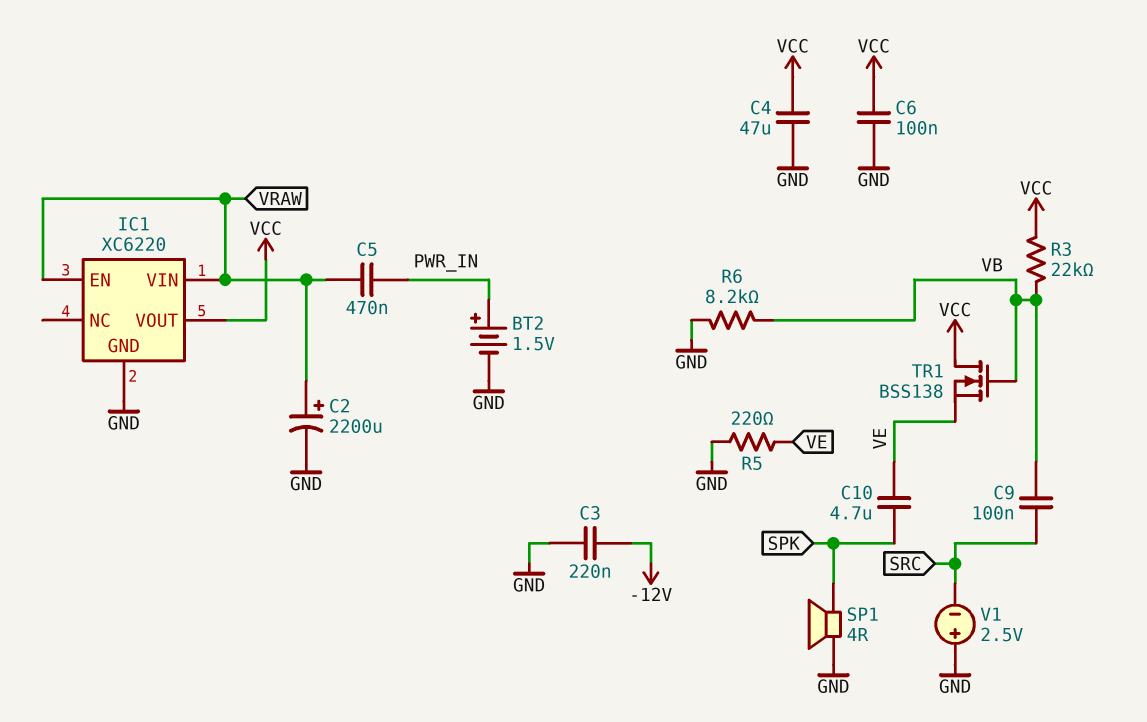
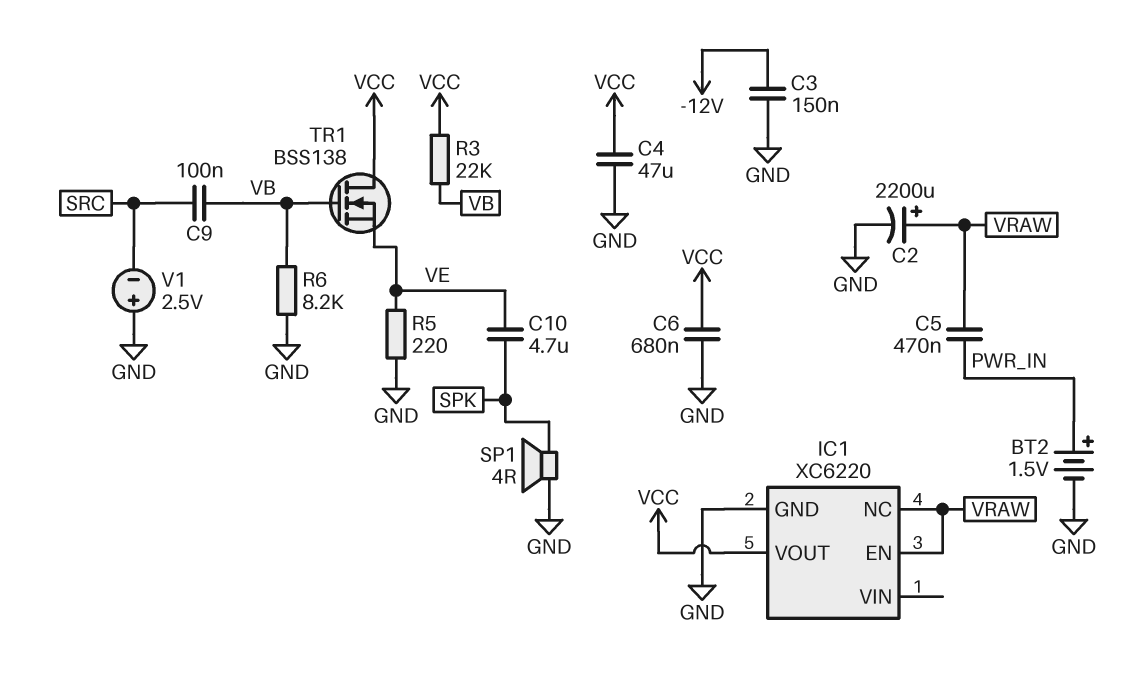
C3: 220nF (-12V, GND) -> 150nF (-12V, GND)
C6: 100nF (GND, VCC) -> 680nF (GND, VCC)
IC1 pin NC: none -> VRAW
IC1 pin VIN: VRAW -> none

